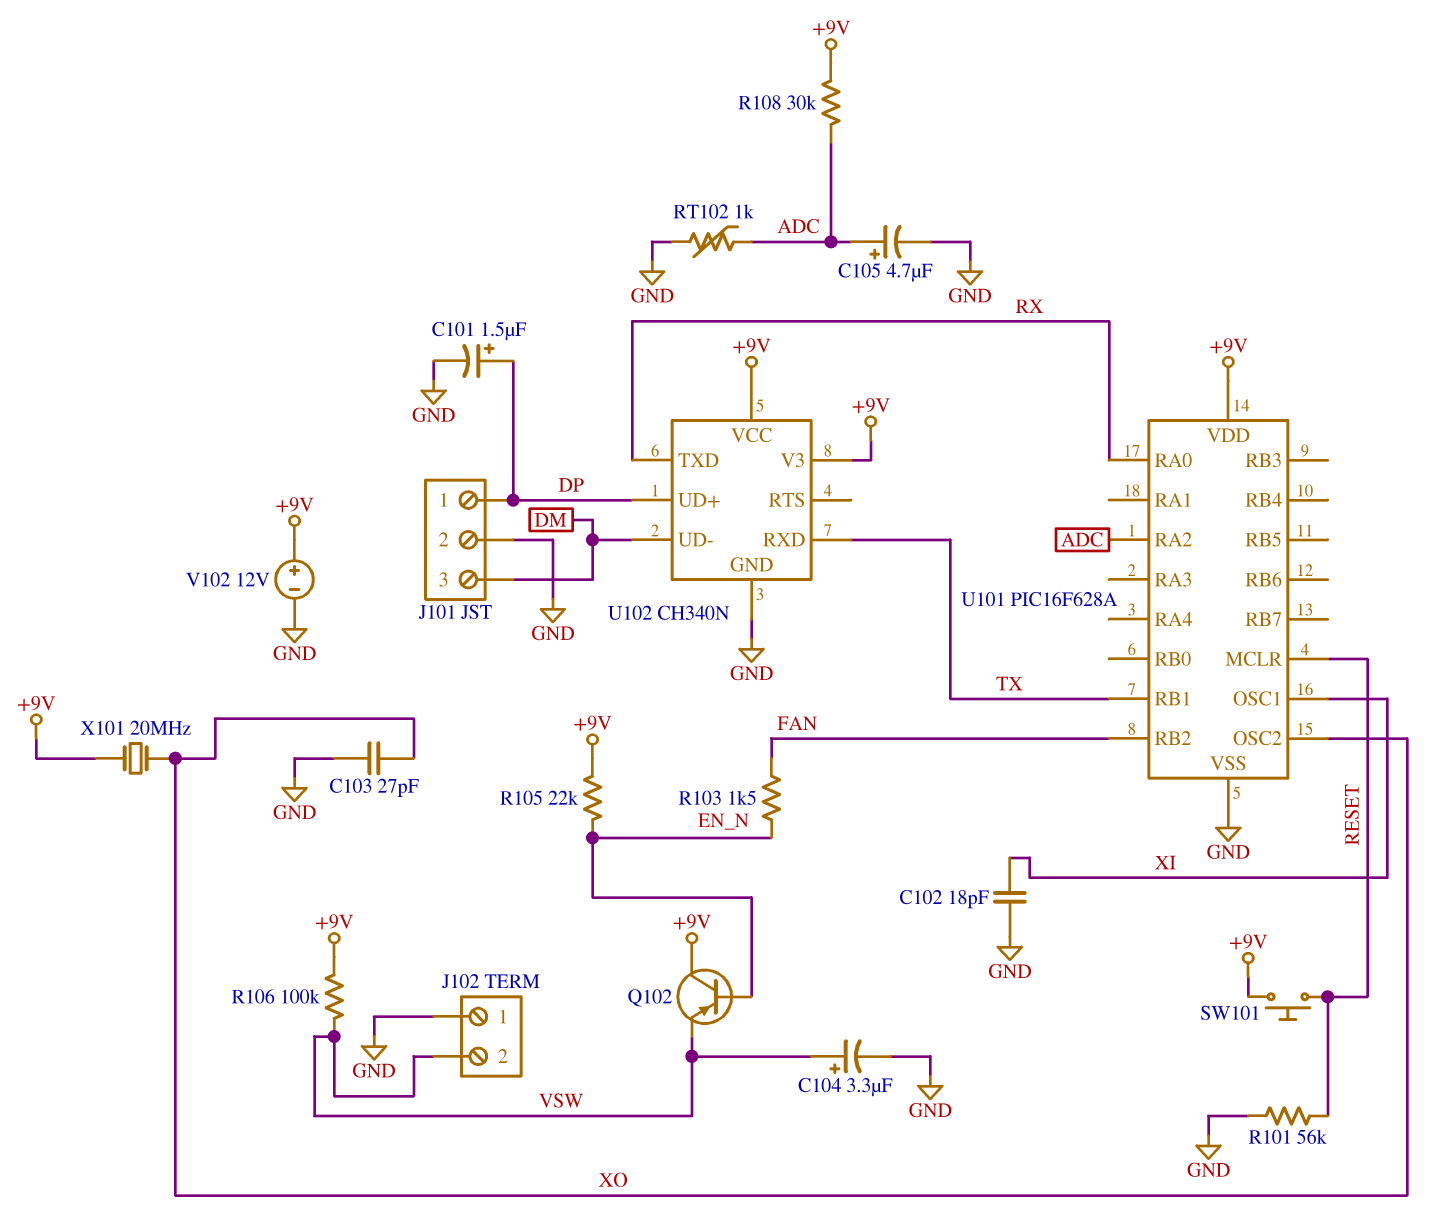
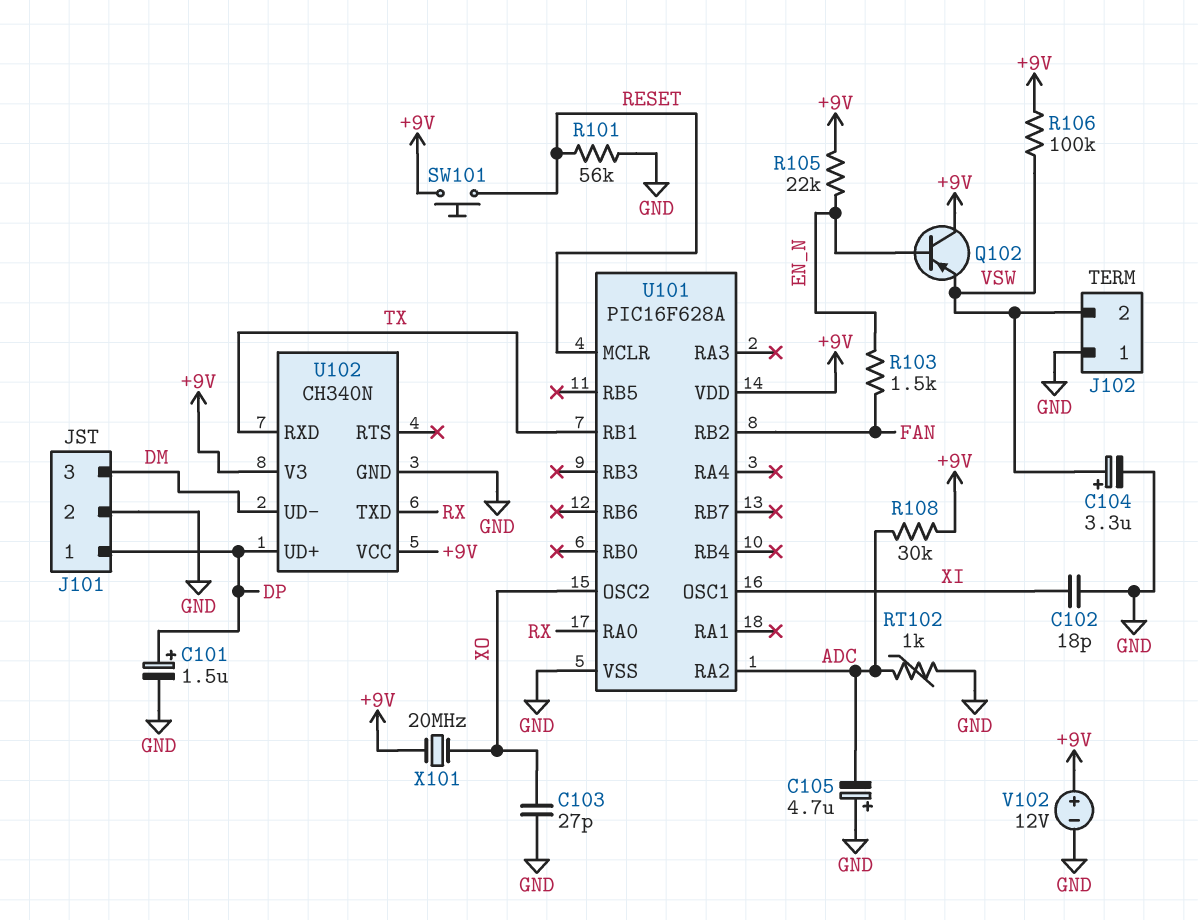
C105: 4.7uF (plus ADC, minus GND) -> 4.7uF (plus GND, minus ADC)

